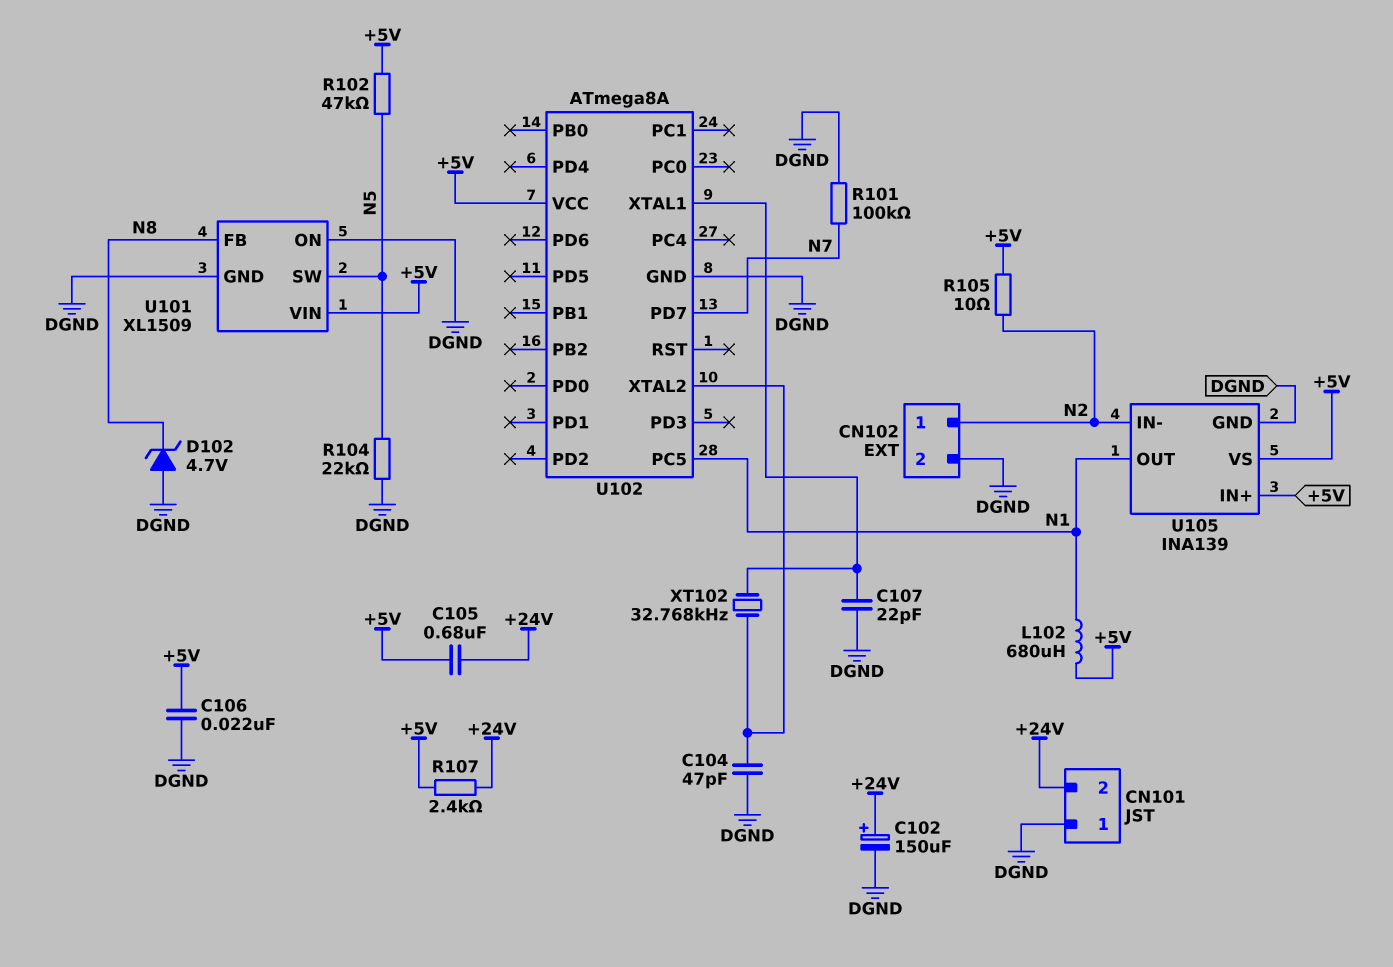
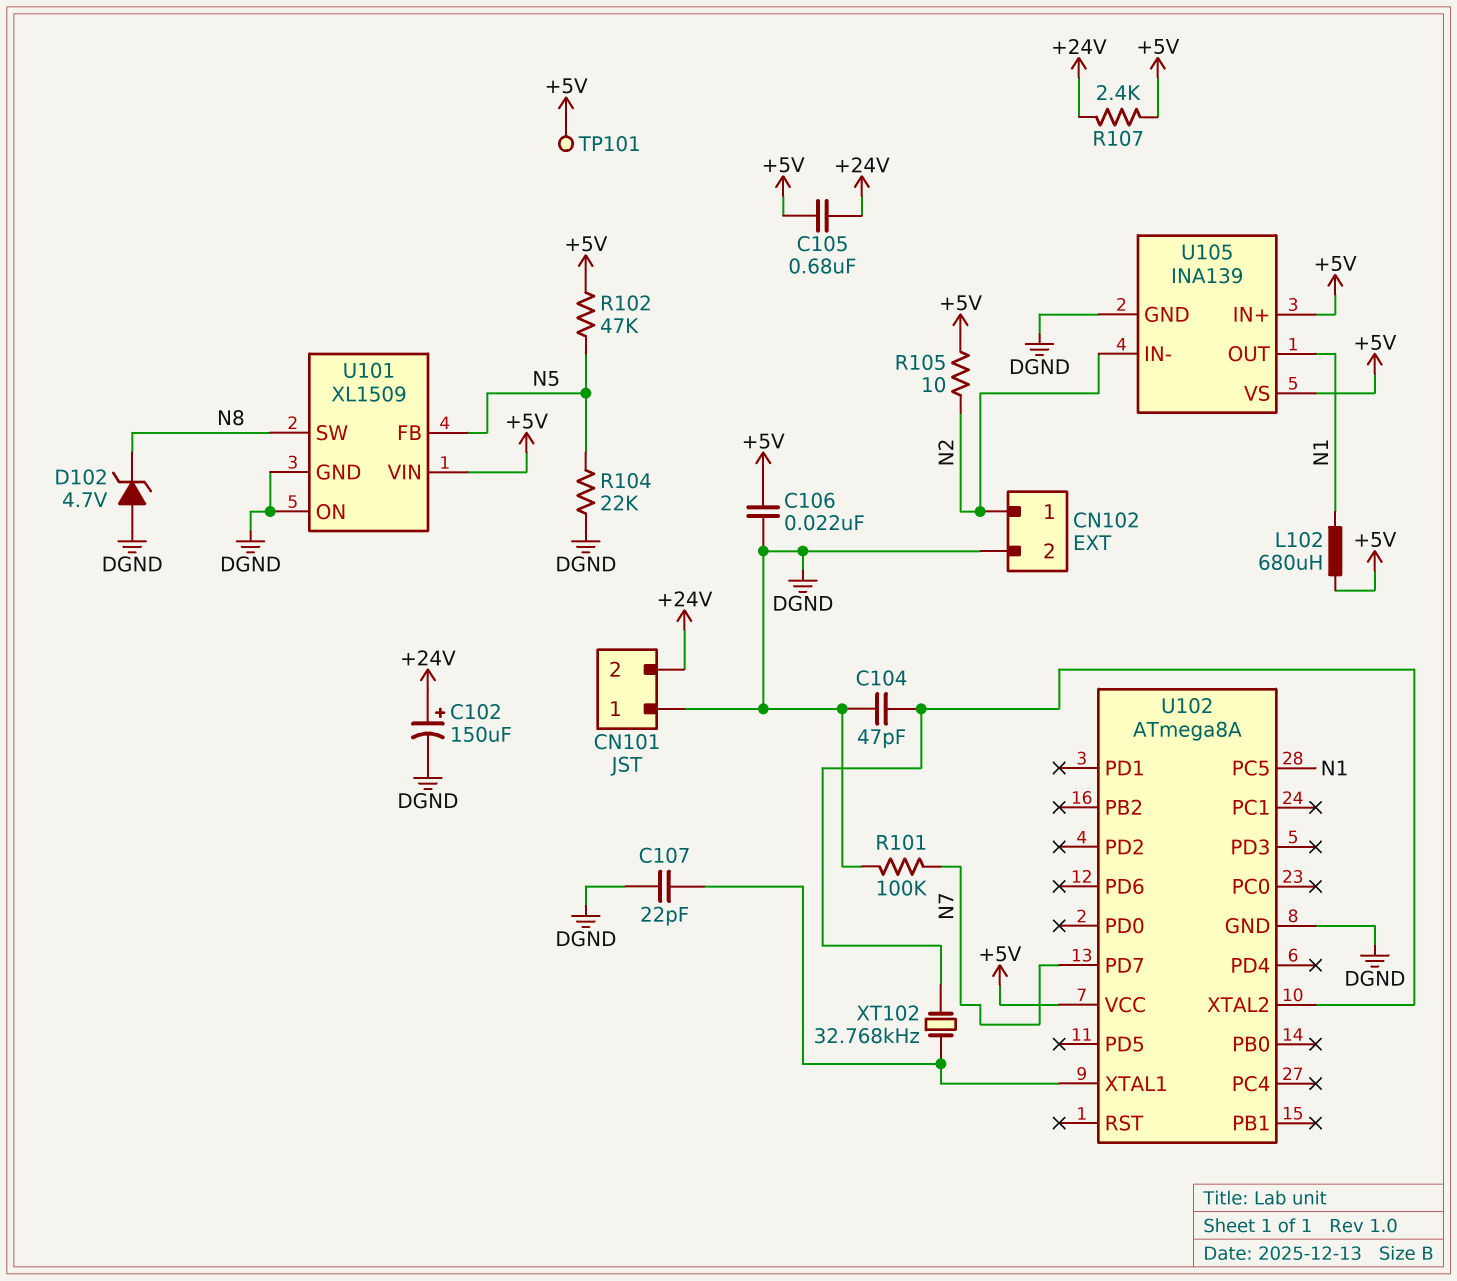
TP101: none -> test point (+5V)
U101 pin FB: N8 -> N5
U101 pin SW: N5 -> N8

